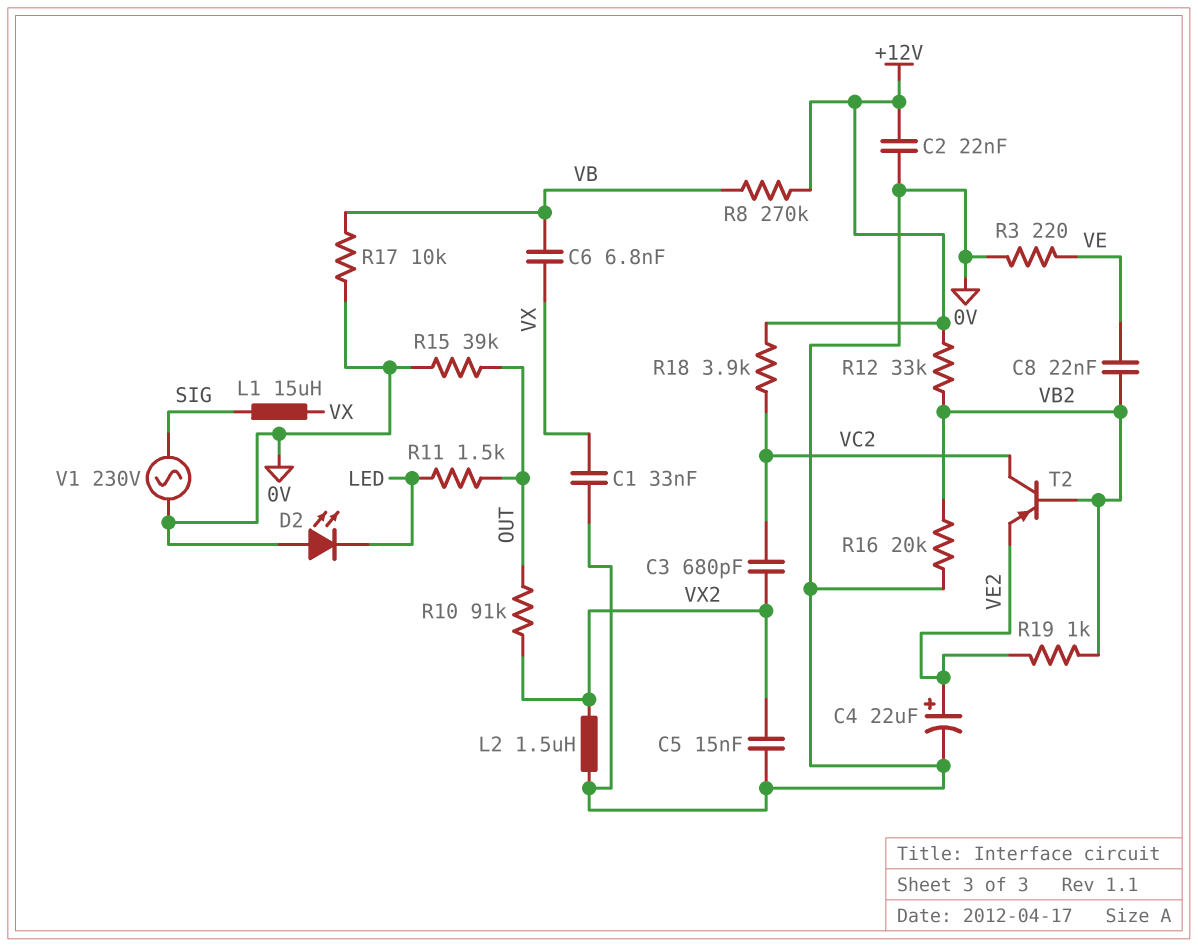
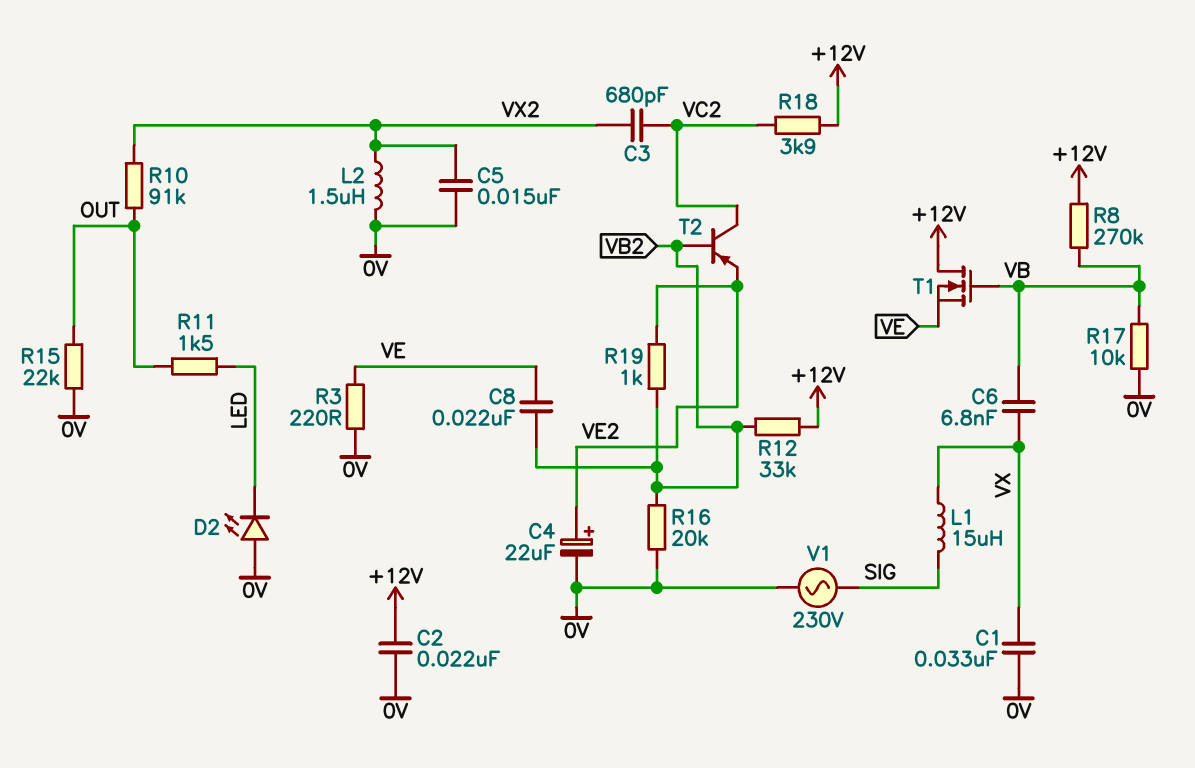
R15: 39k (0V, OUT) -> 22k (0V, OUT)
T1: none -> NMOS (G VB, D +12V, S VE)

